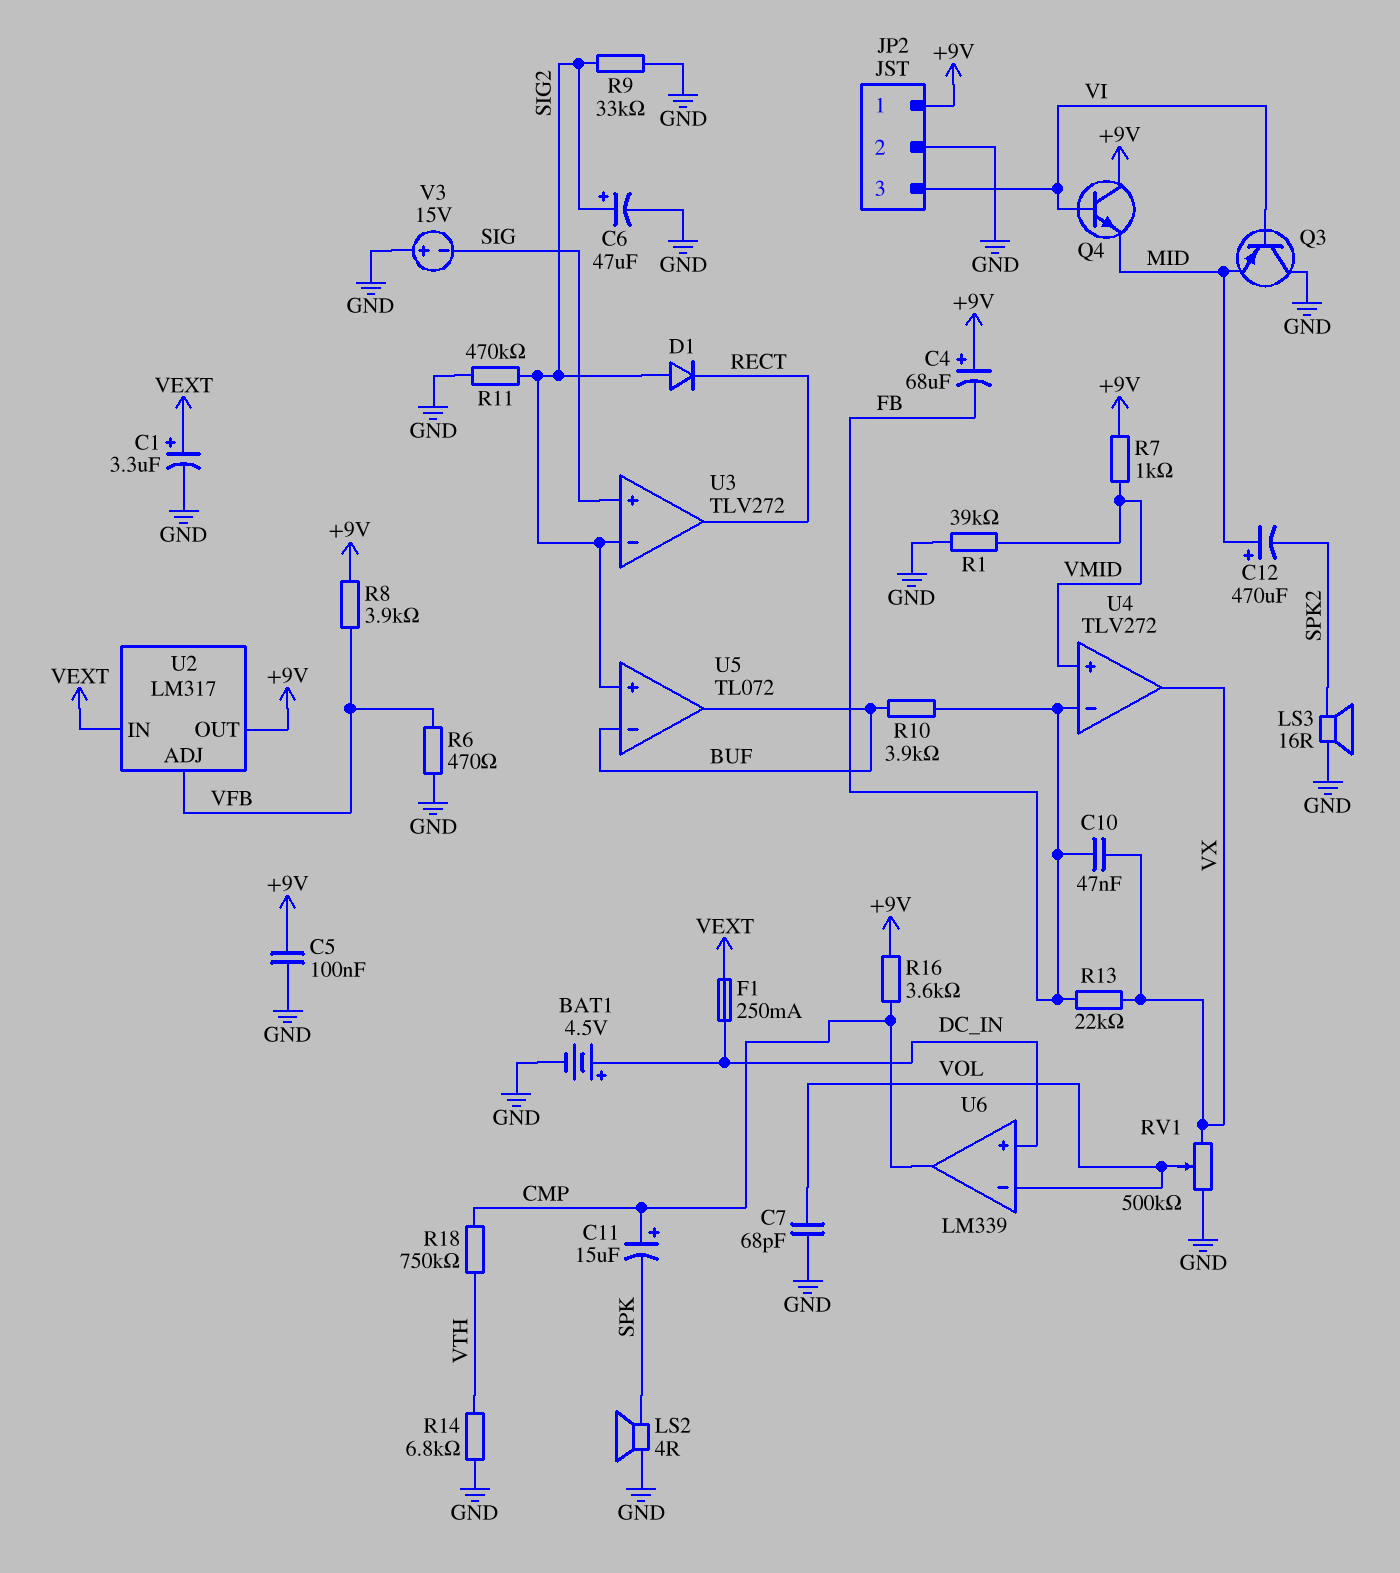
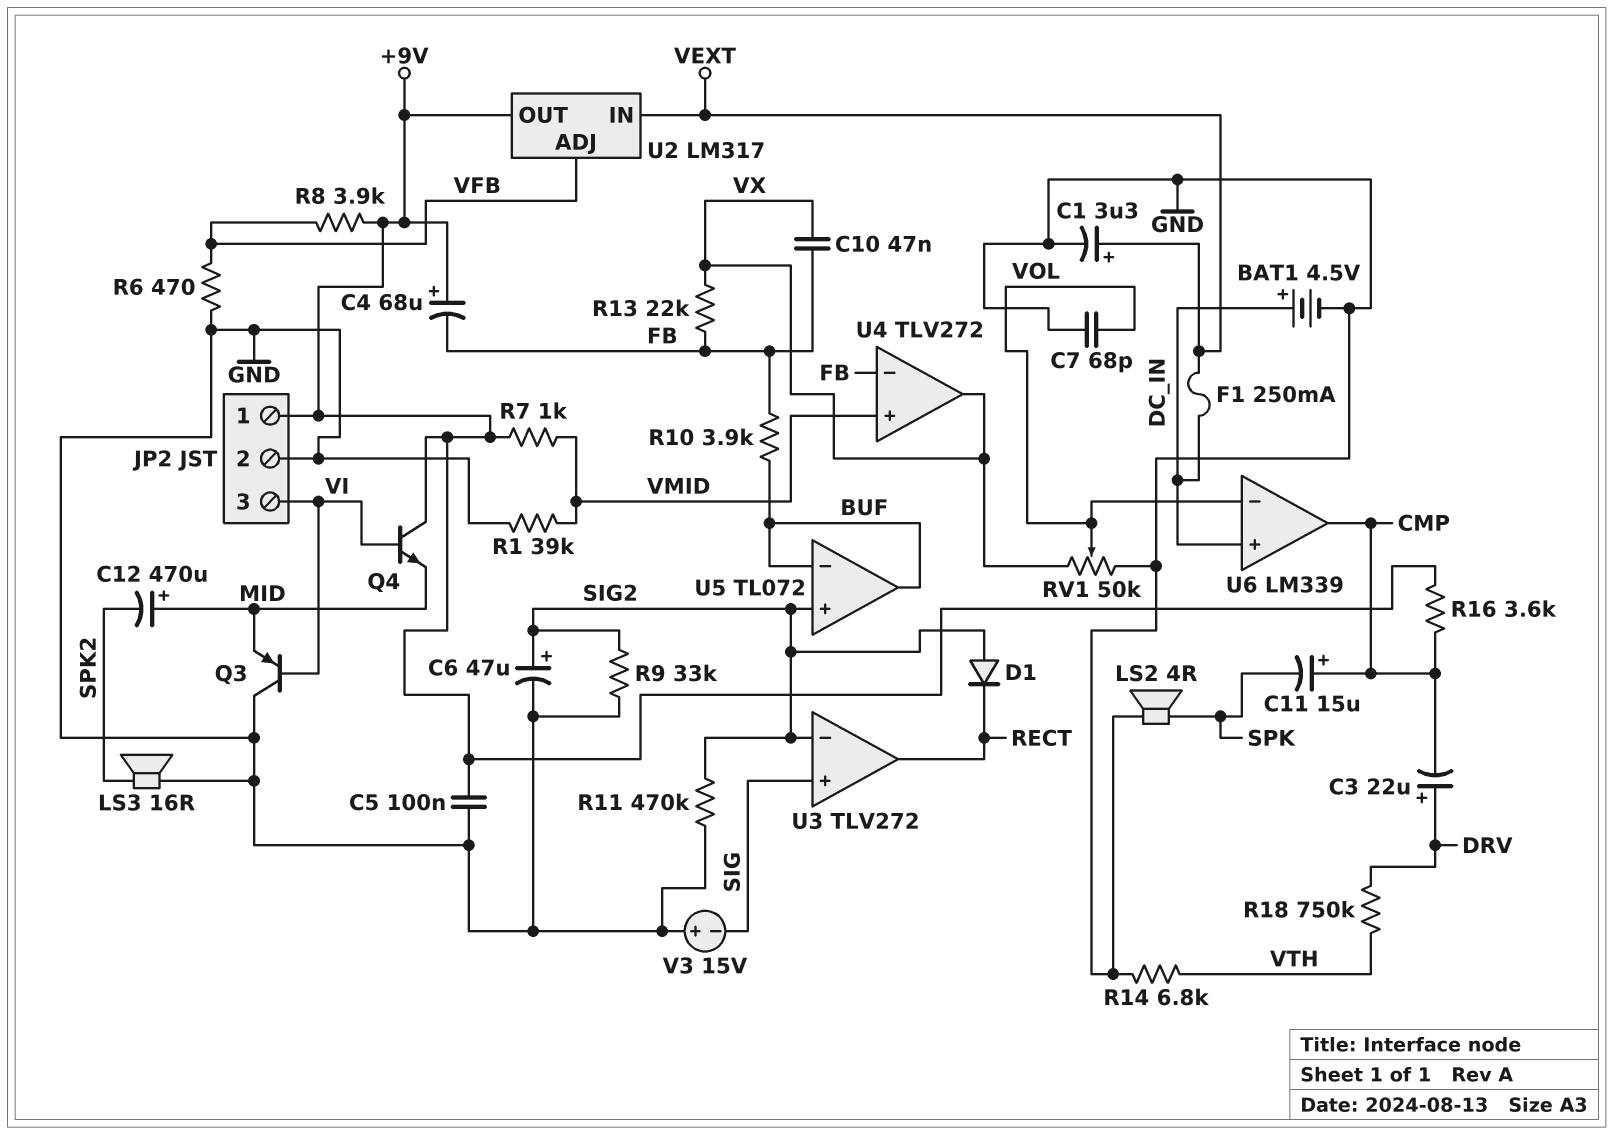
C3: none -> 22uF (plus DRV, minus CMP)
R18: 750k (CMP, VTH) -> 750k (DRV, VTH)
RV1: 500k (GND, VX, wiper VOL) -> 50k (GND, VX, wiper VOL)

